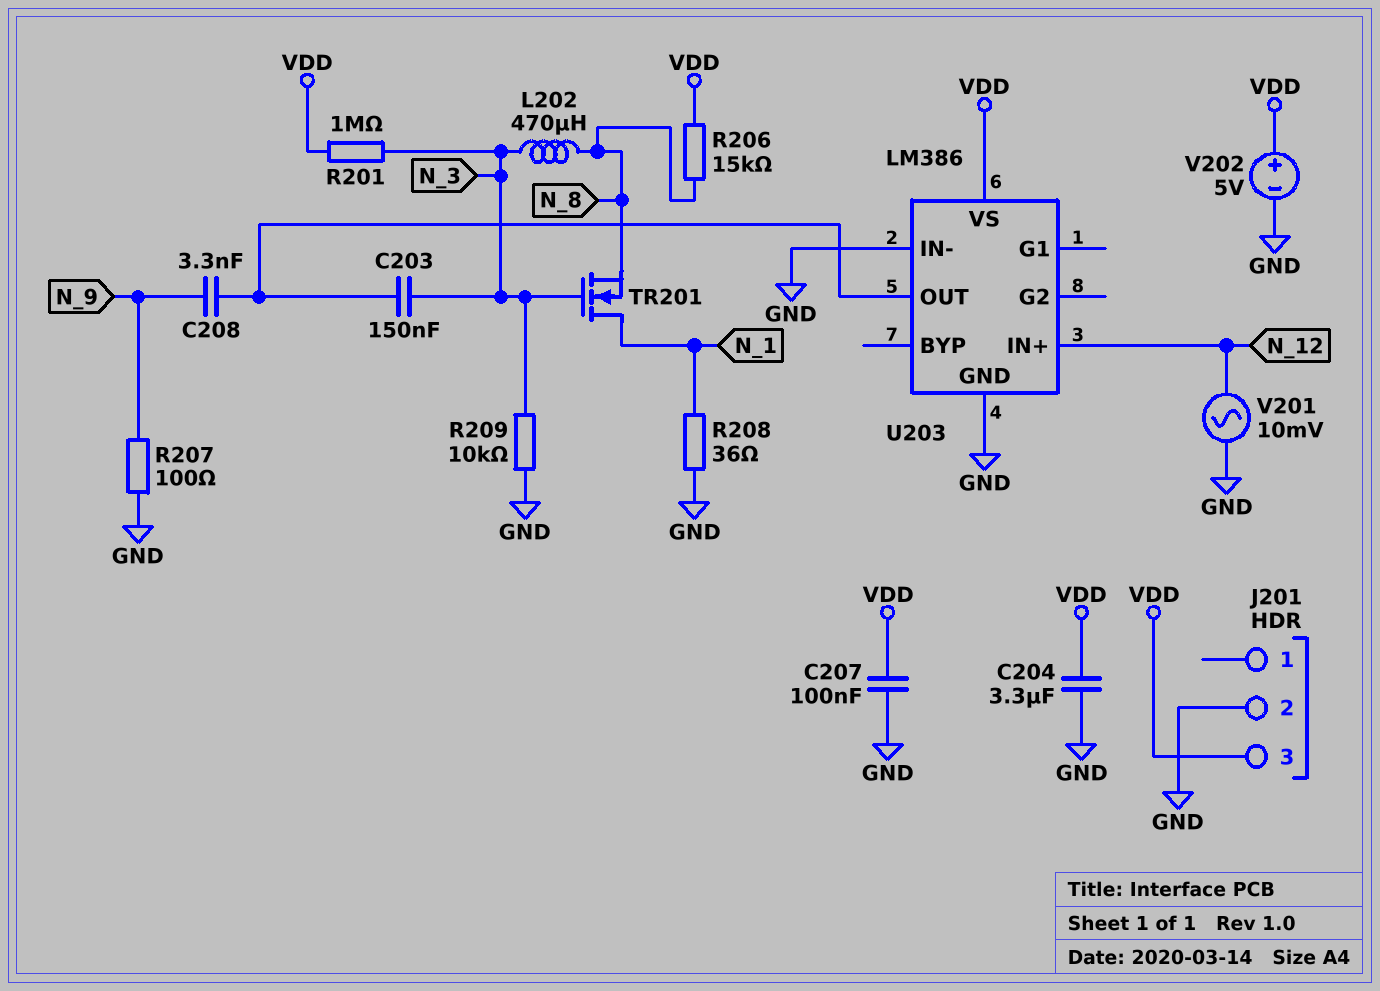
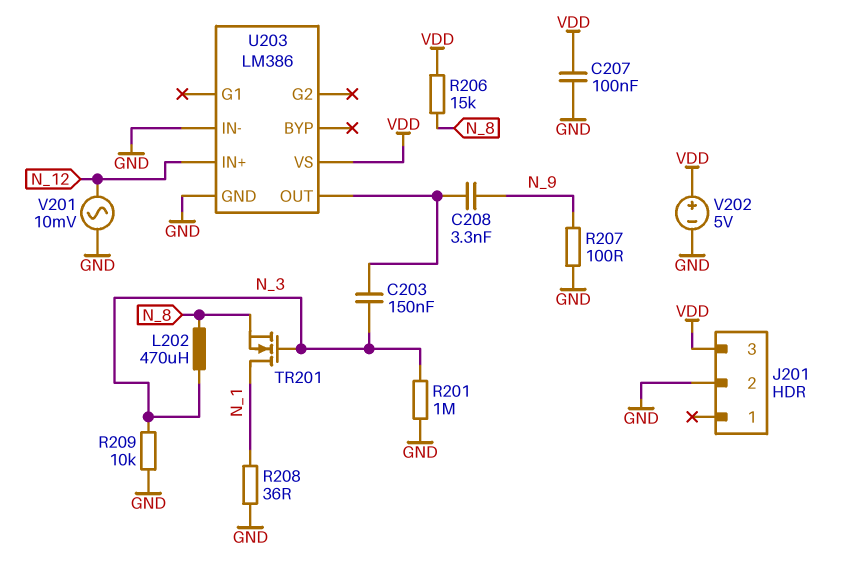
C204: 3.3uF (GND, VDD) -> none
R201: 1M (N_3, VDD) -> 1M (GND, N_3)

